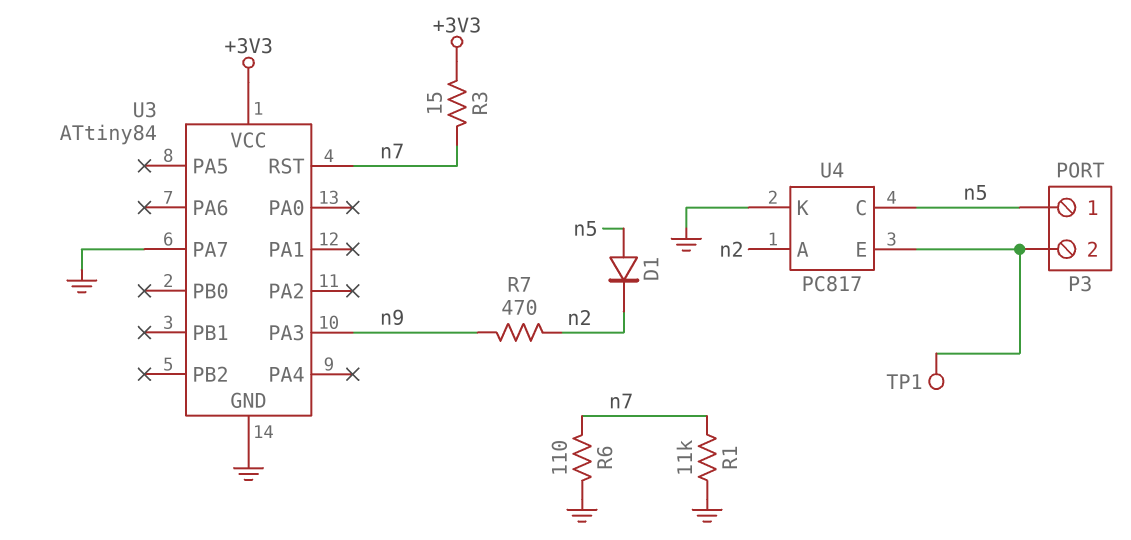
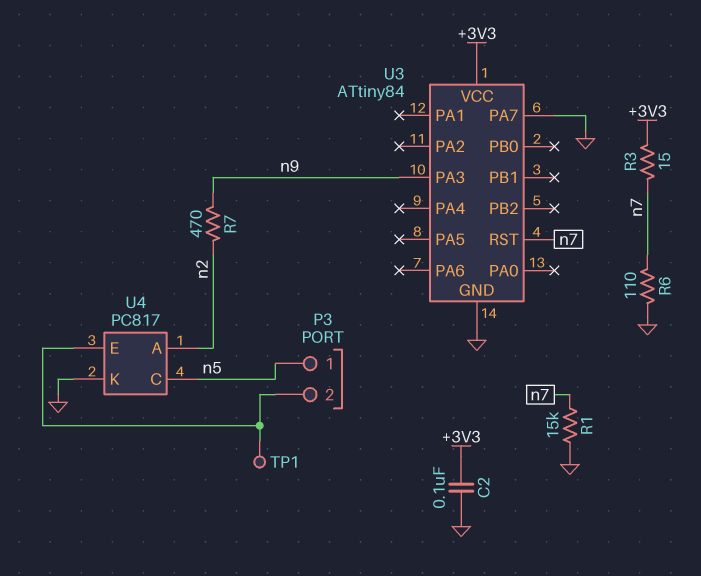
C2: none -> 100nF (+3V3, GND)
D1: diode (A n5, K n2) -> none
R1: 11k (GND, n7) -> 15k (GND, n7)

